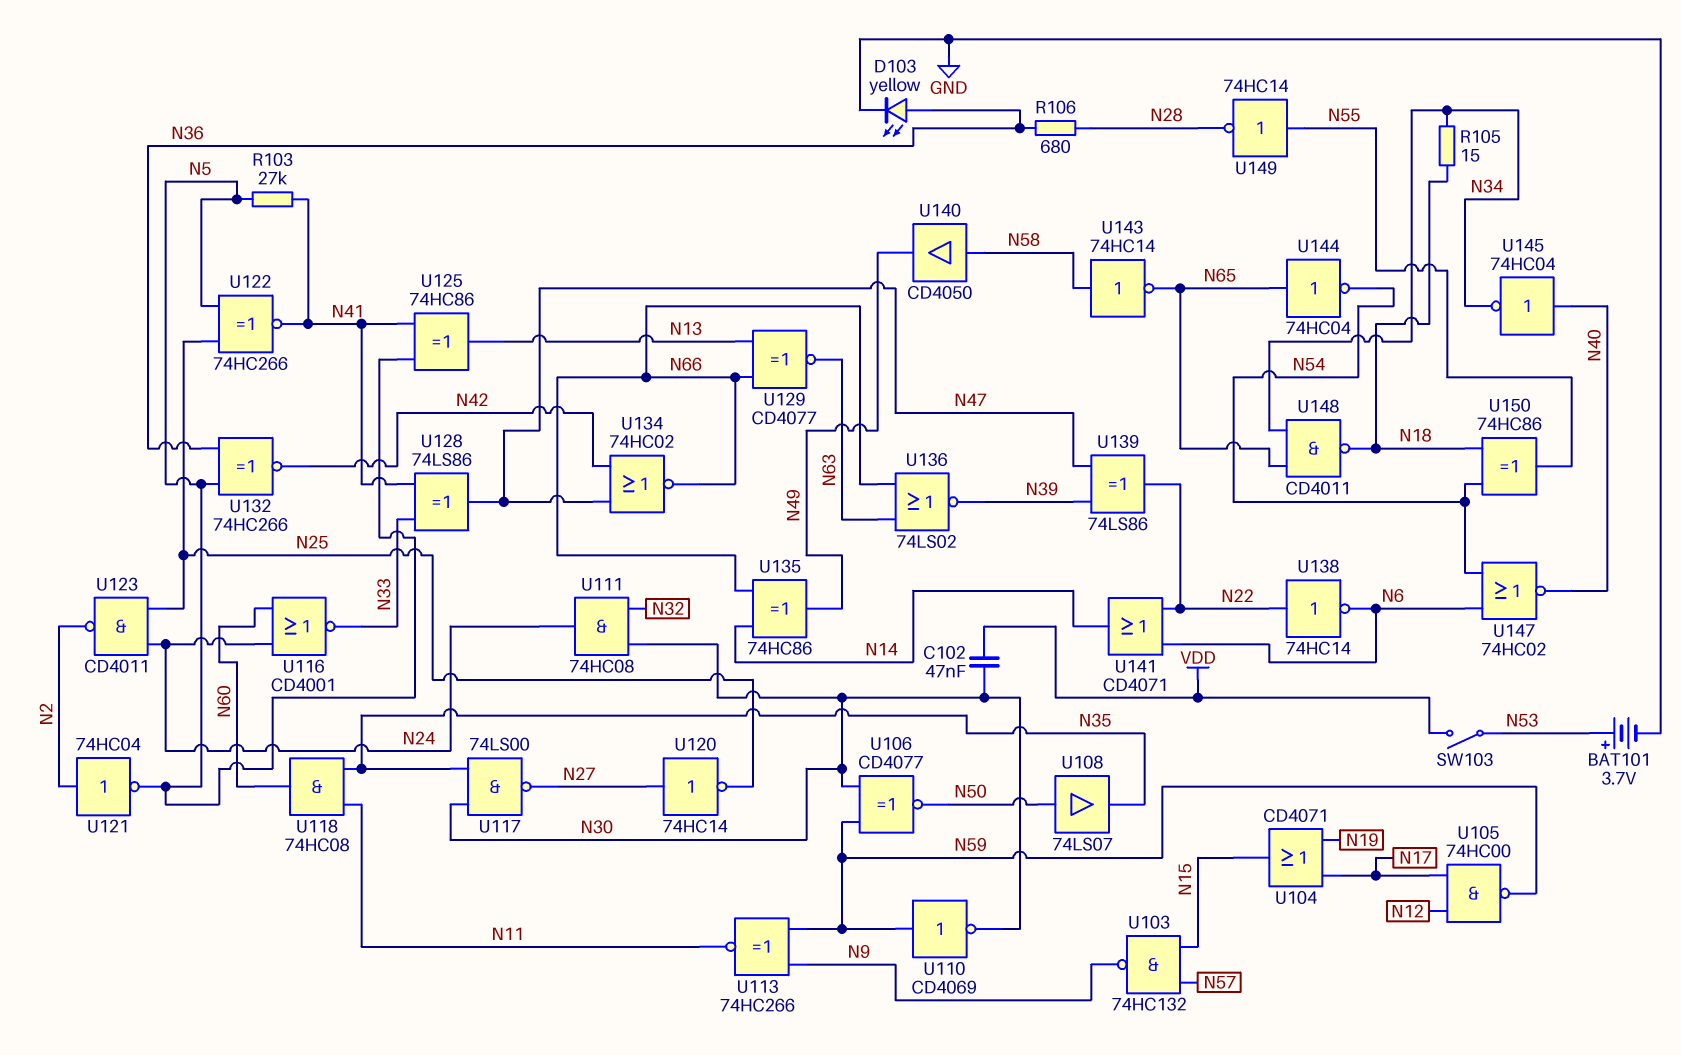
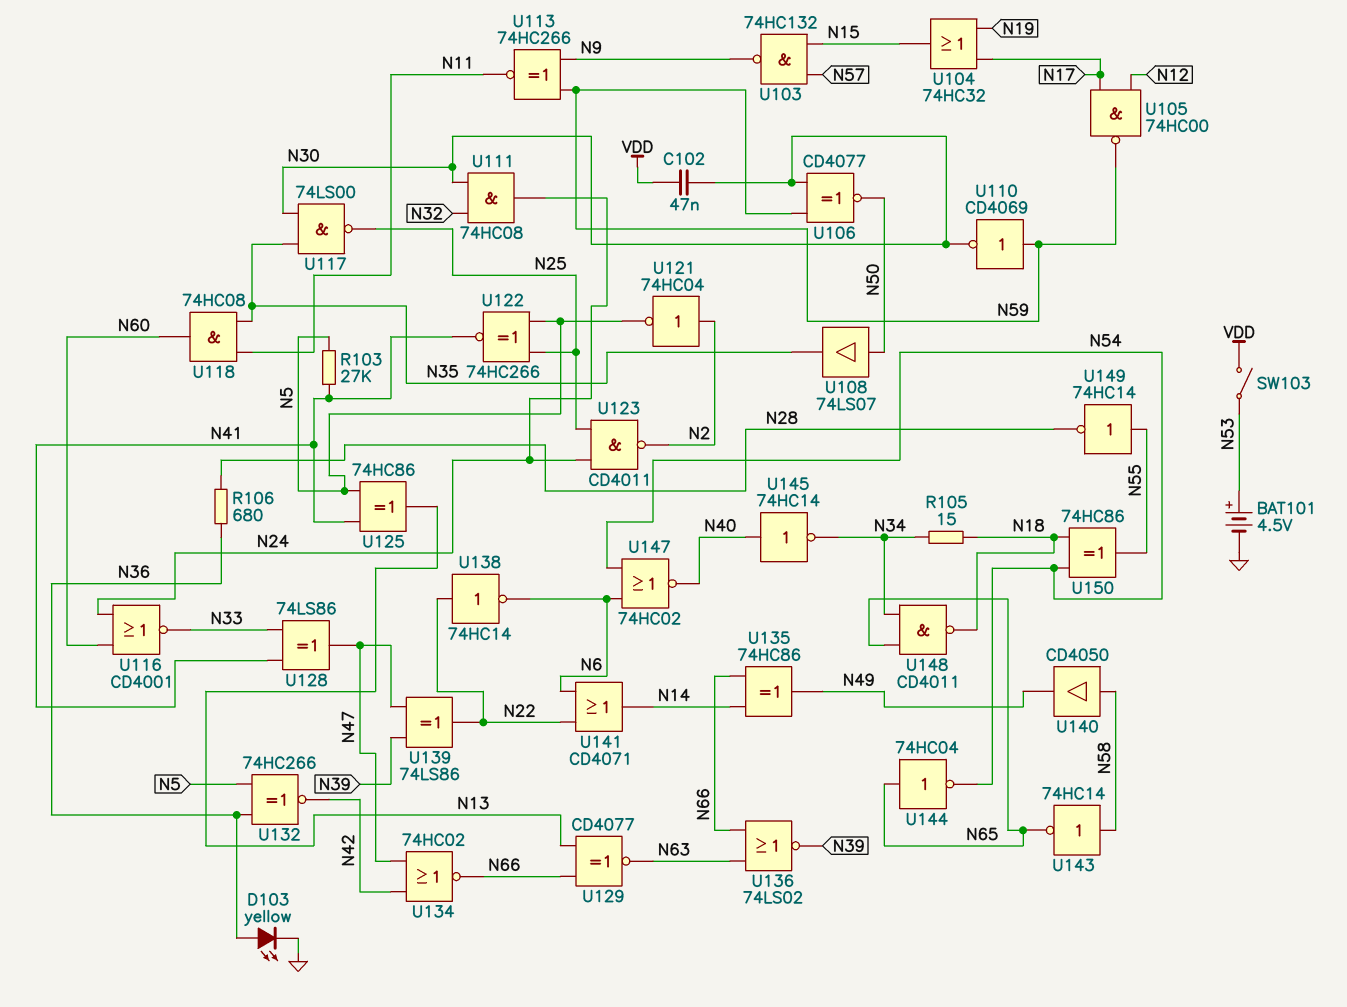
BAT101: 3.7V (plus N53, minus GND) -> 4.5V (plus N53, minus GND)
U104: OR CD4071 (in N17, in N19, out N15) -> OR 74HC32 (in N17, in N19, out N15)
U117: NAND 74LS00 (in N30, in N35, out N27) -> NAND 74LS00 (in N30, in N35, out N25)
U120: NOT 74HC14 (in N27, out N25) -> none
U145: NOT 74HC04 (in N40, out N34) -> NOT 74HC14 (in N40, out N34)

